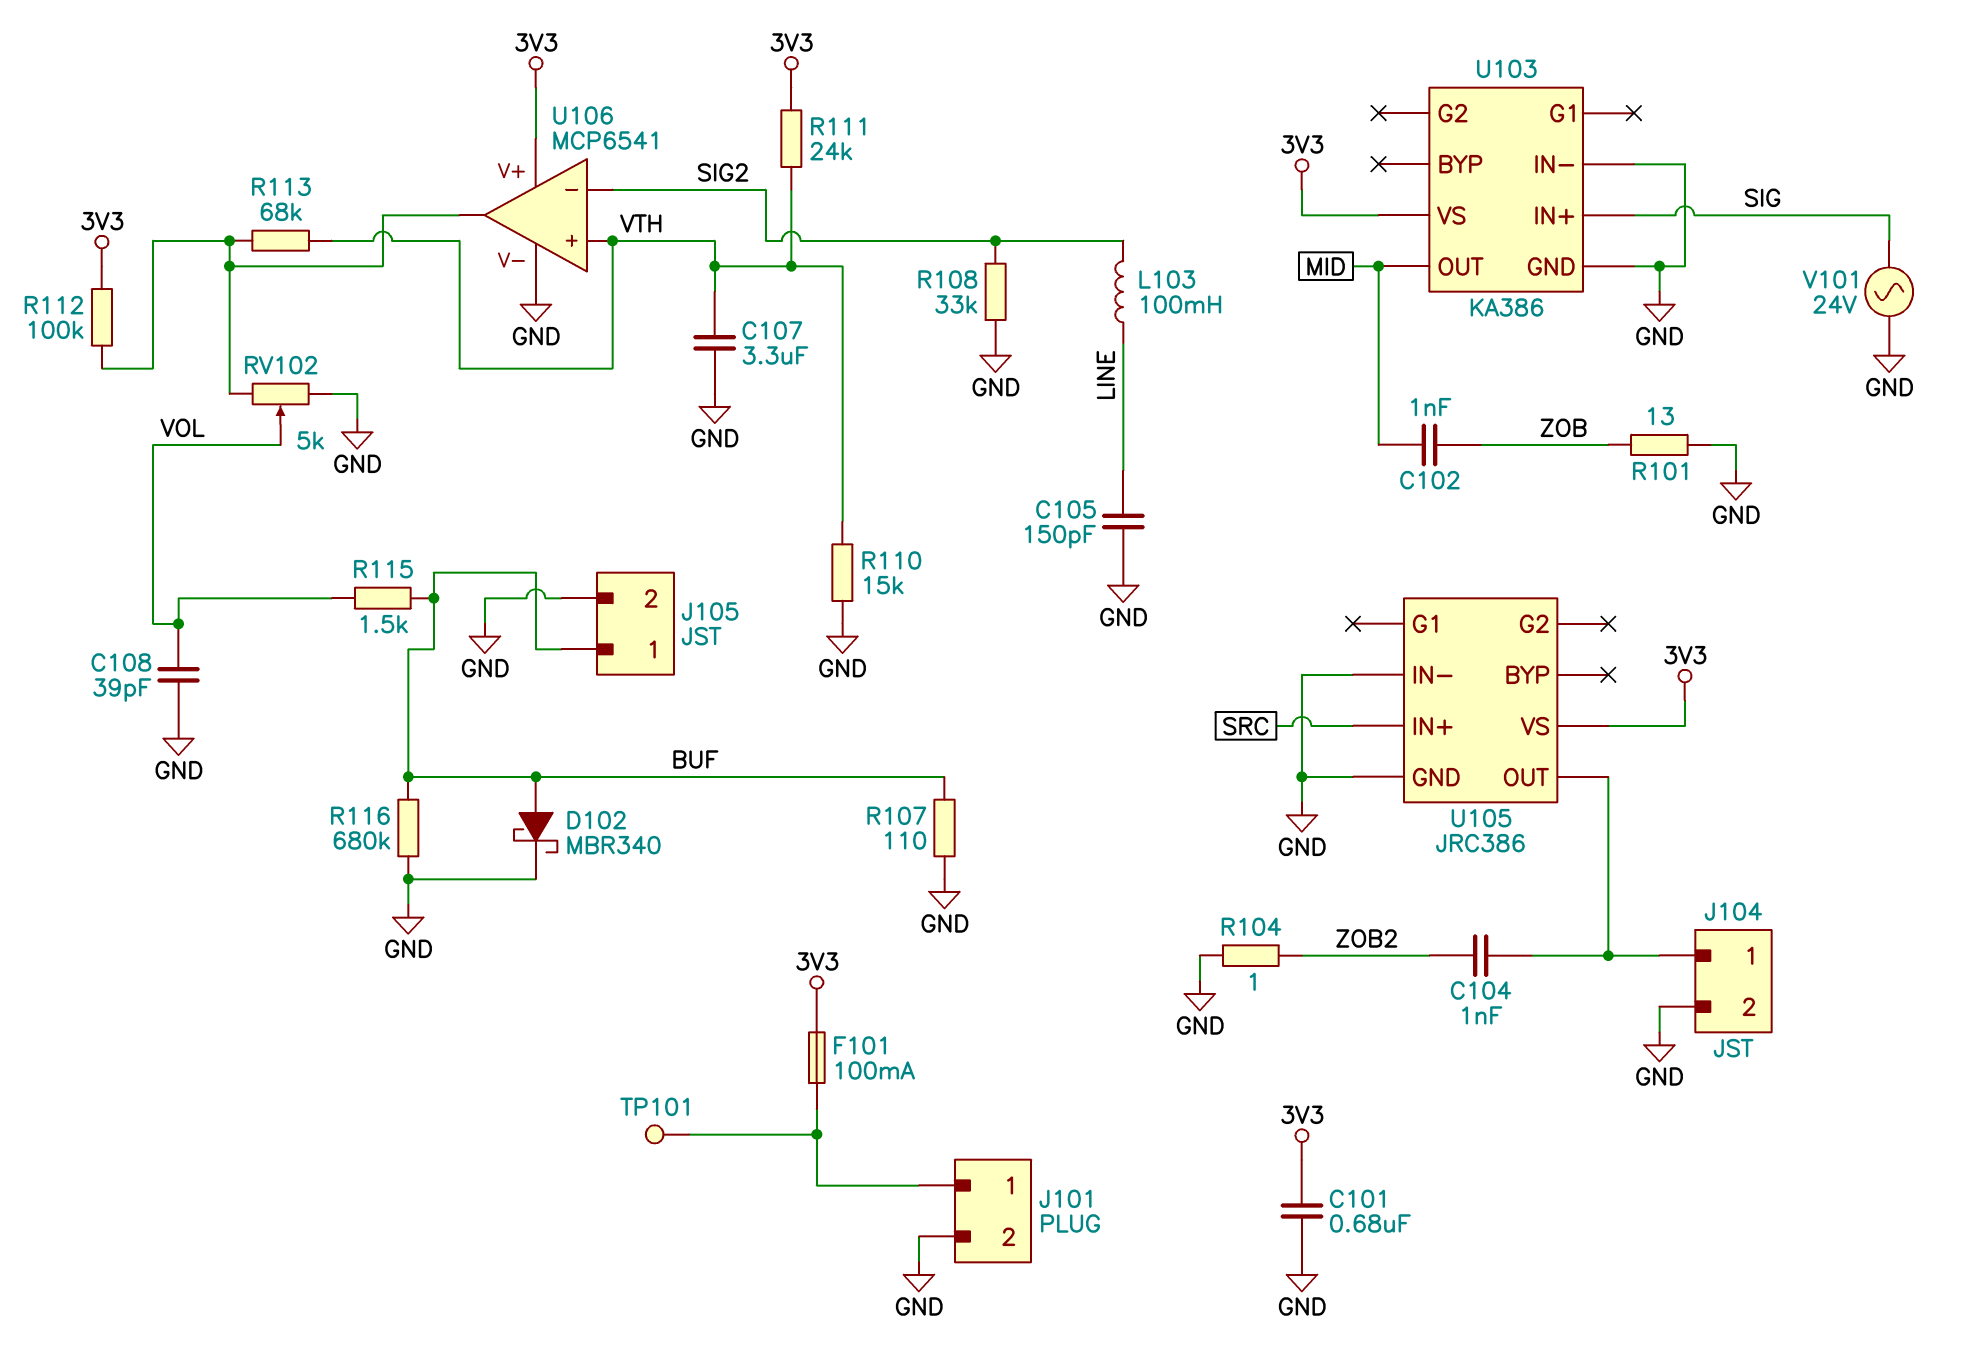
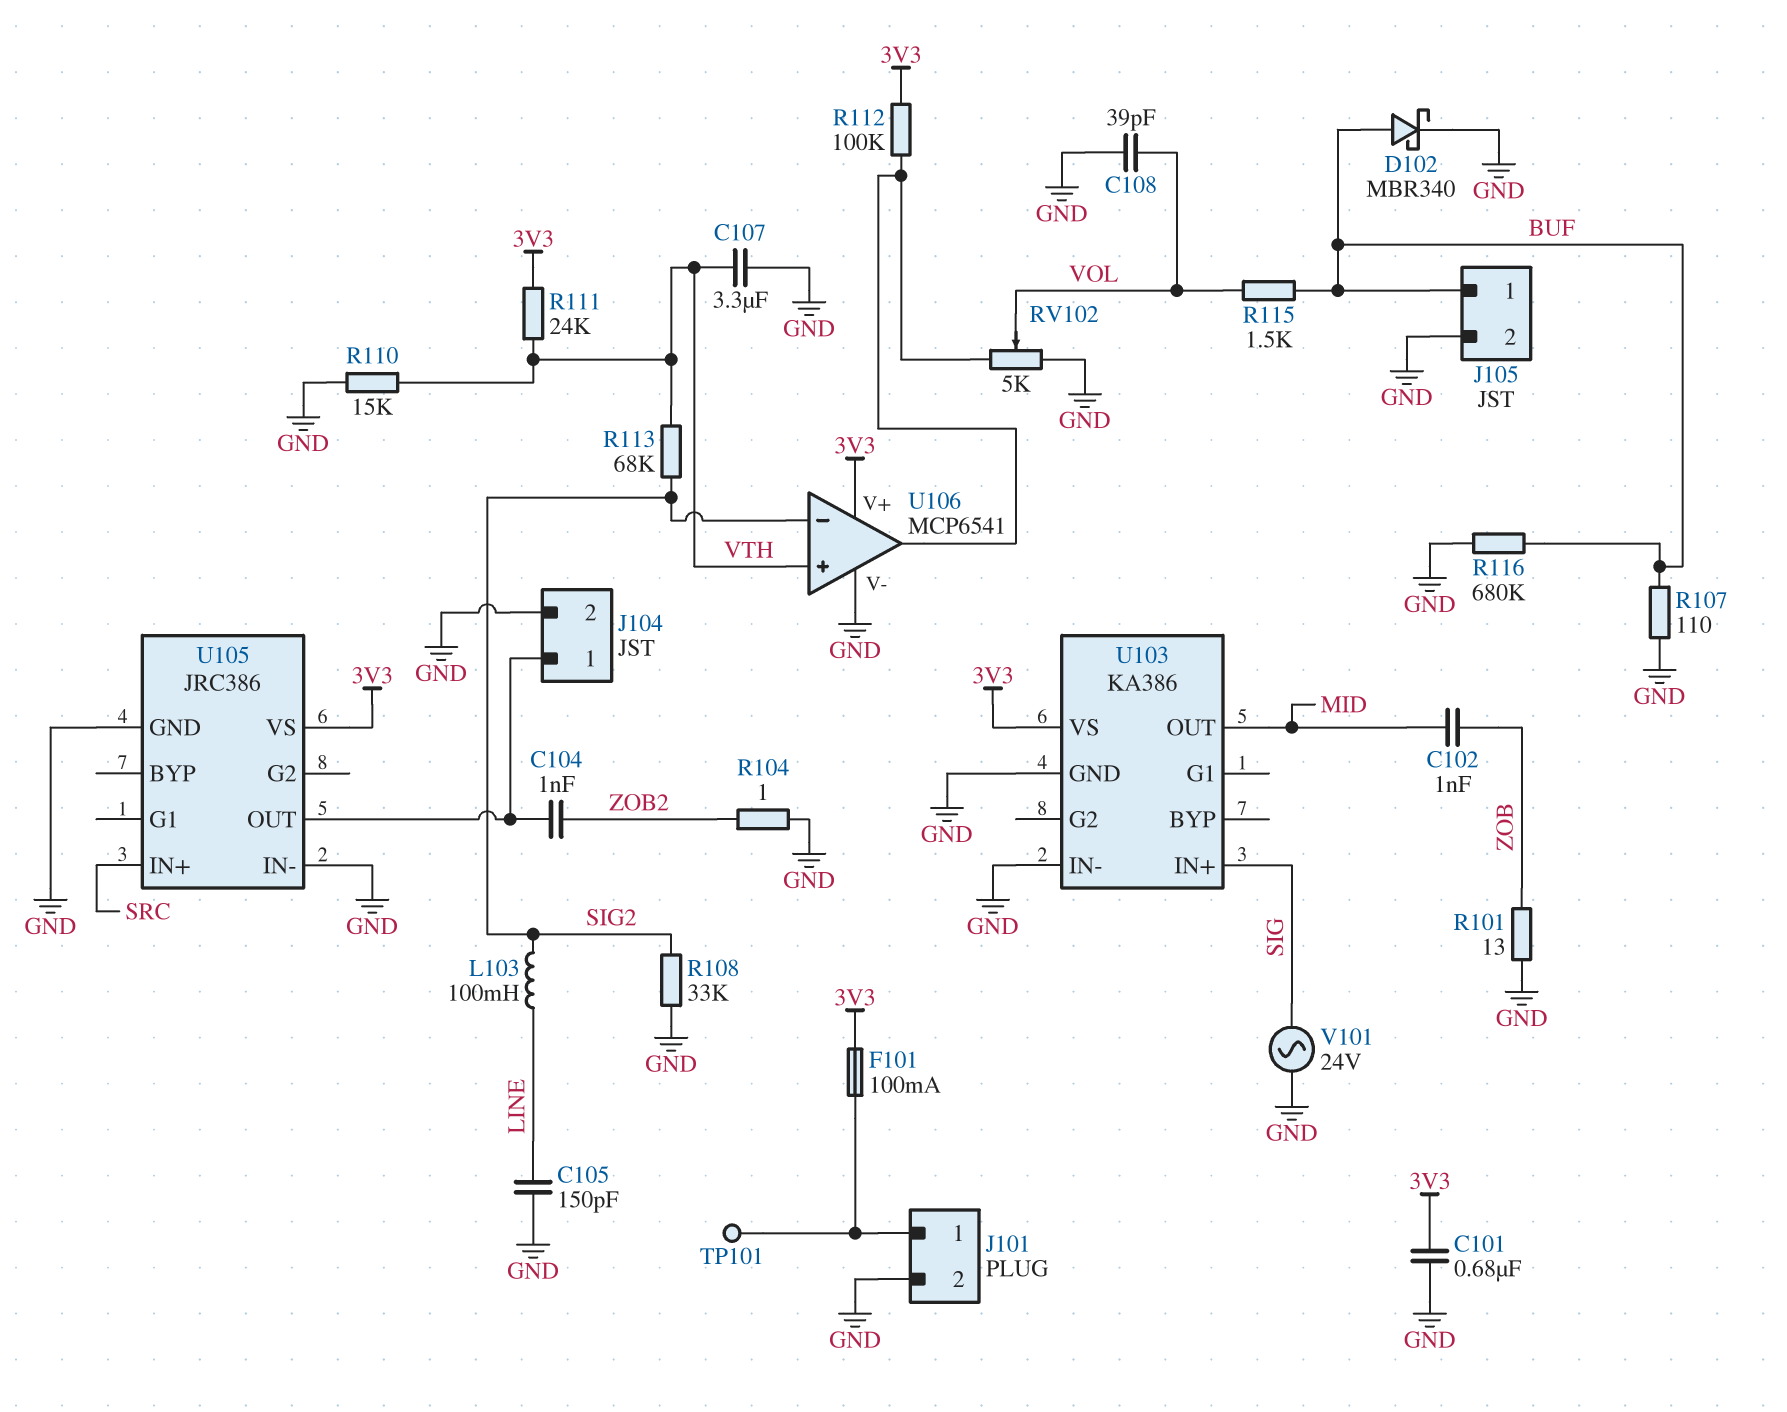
R113: 68k (U106/out, VTH) -> 68k (SIG2, VTH)

